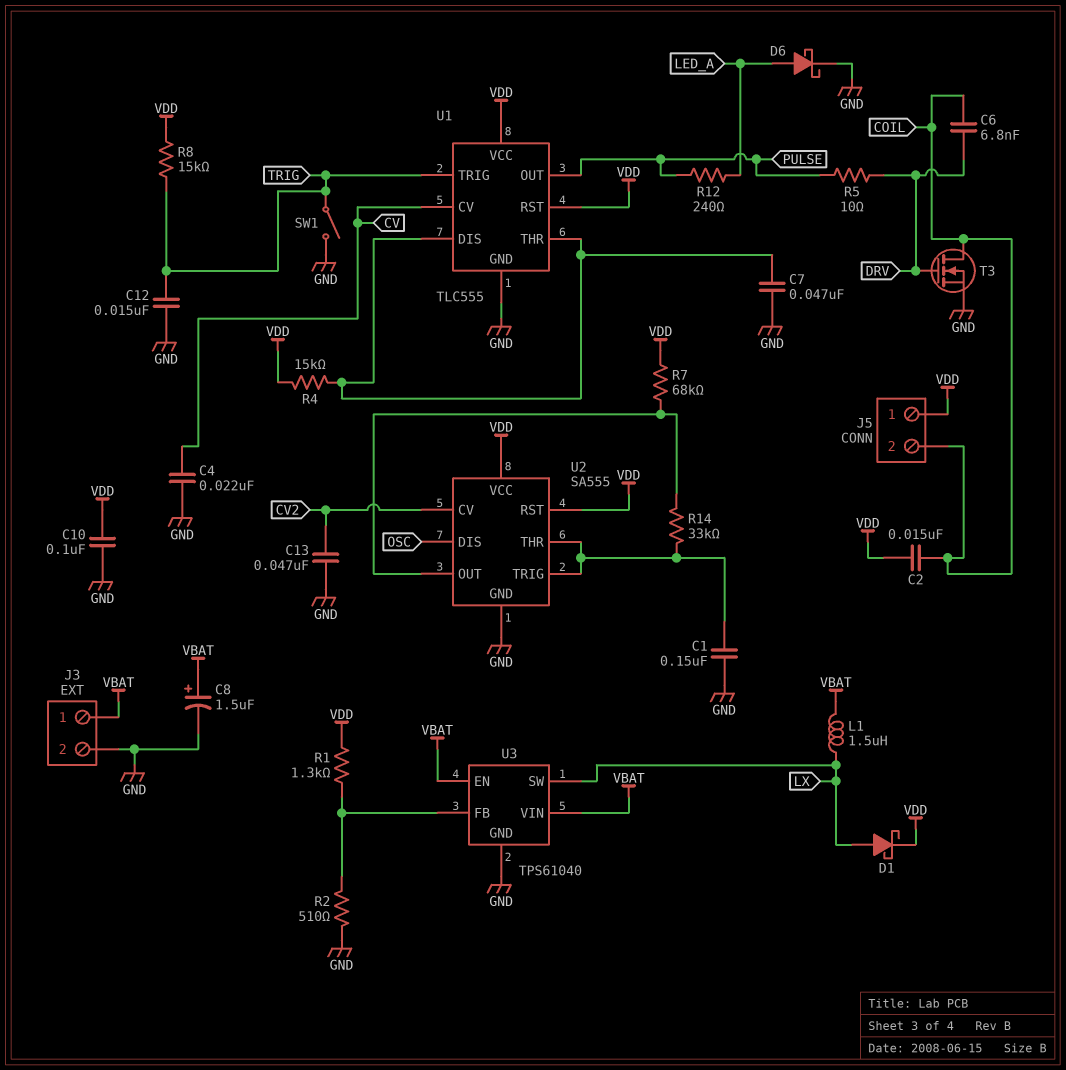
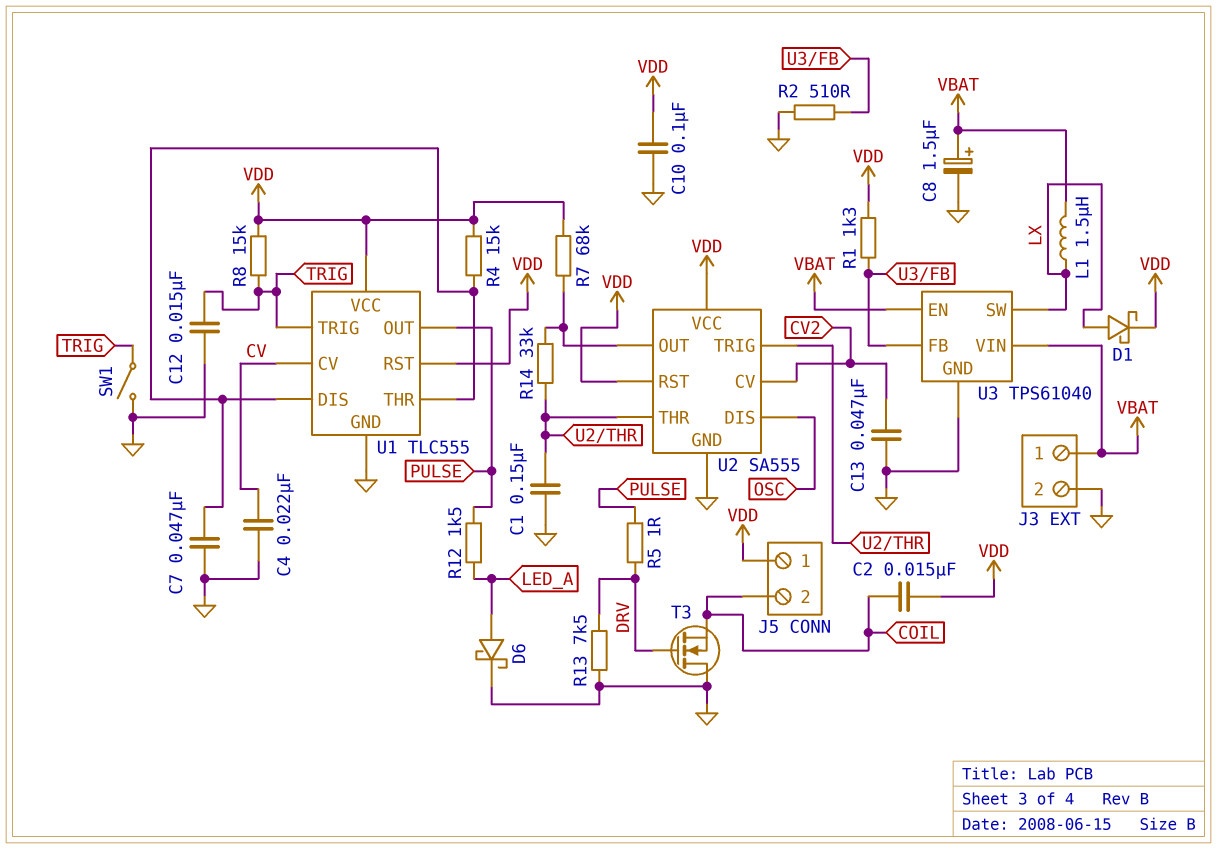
C6: 6.8nF (COIL, DRV) -> none
R5: 10 (DRV, PULSE) -> 1 (DRV, PULSE)
R12: 240 (LED_A, PULSE) -> 1.5k (LED_A, PULSE)
R13: none -> 7.5k (DRV, GND)
T3: NMOS (G DRV, D COIL, S GND) -> NMOS (G DRV, D GND, S COIL)

